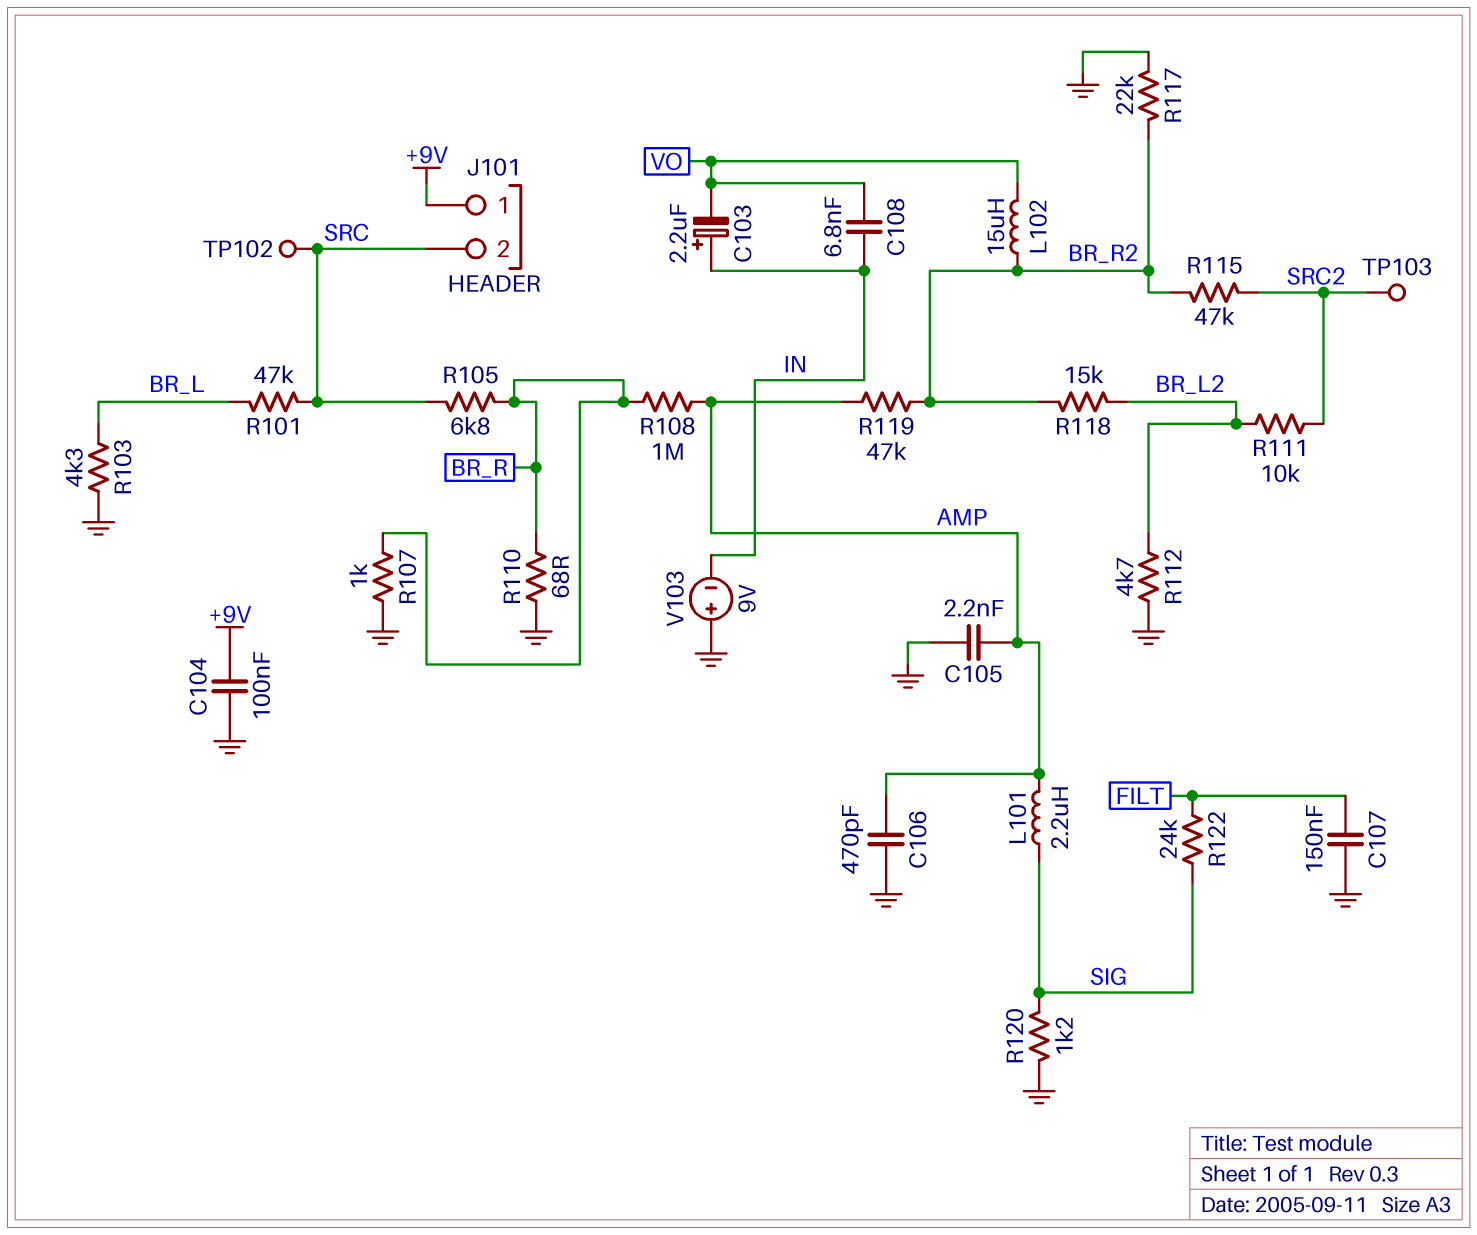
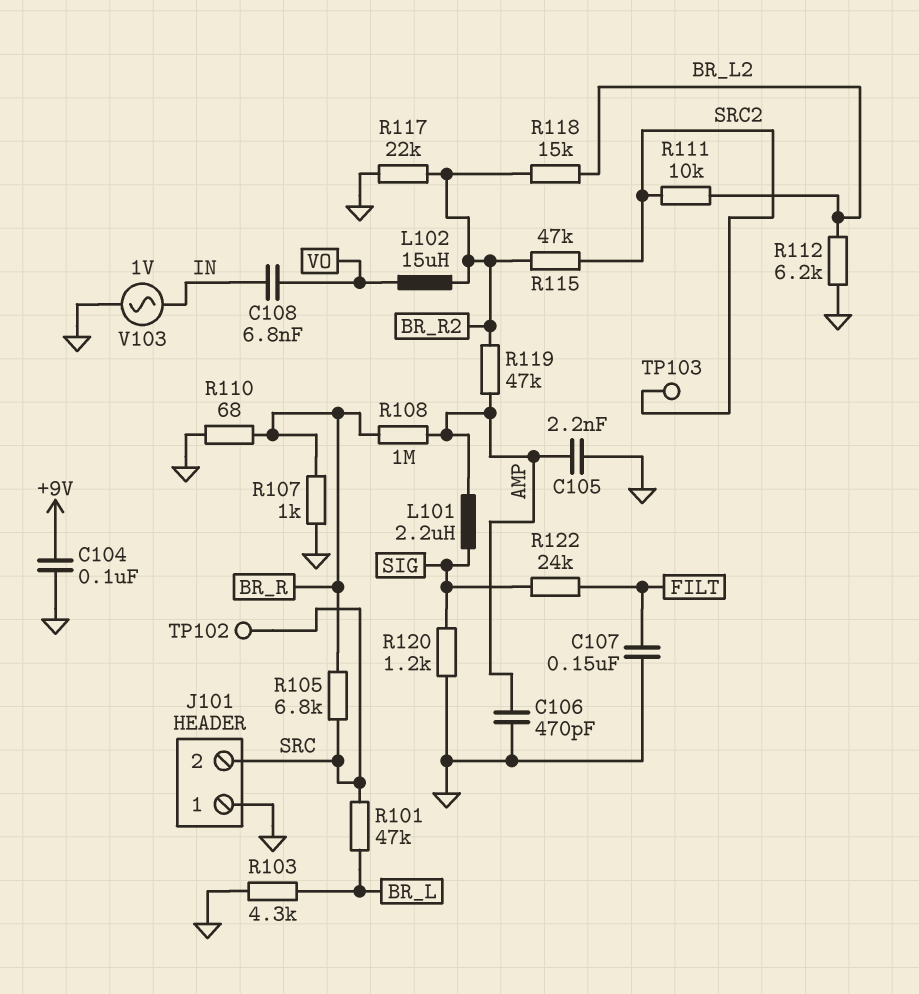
C103: 2.2uF (plus IN, minus VO) -> none
J101 pin 1: +9V -> GND
R112: 4.7k (BR_L2, GND) -> 6.2k (BR_L2, GND)
V103: 9V (plus GND, minus IN) -> AC 1V (GND, IN)

